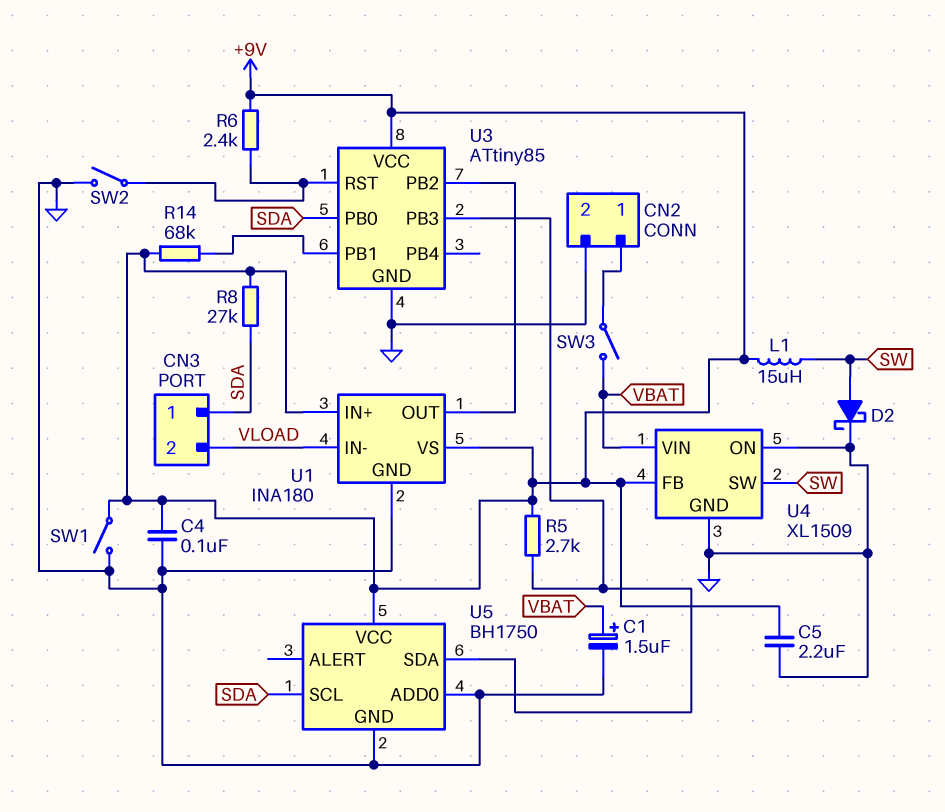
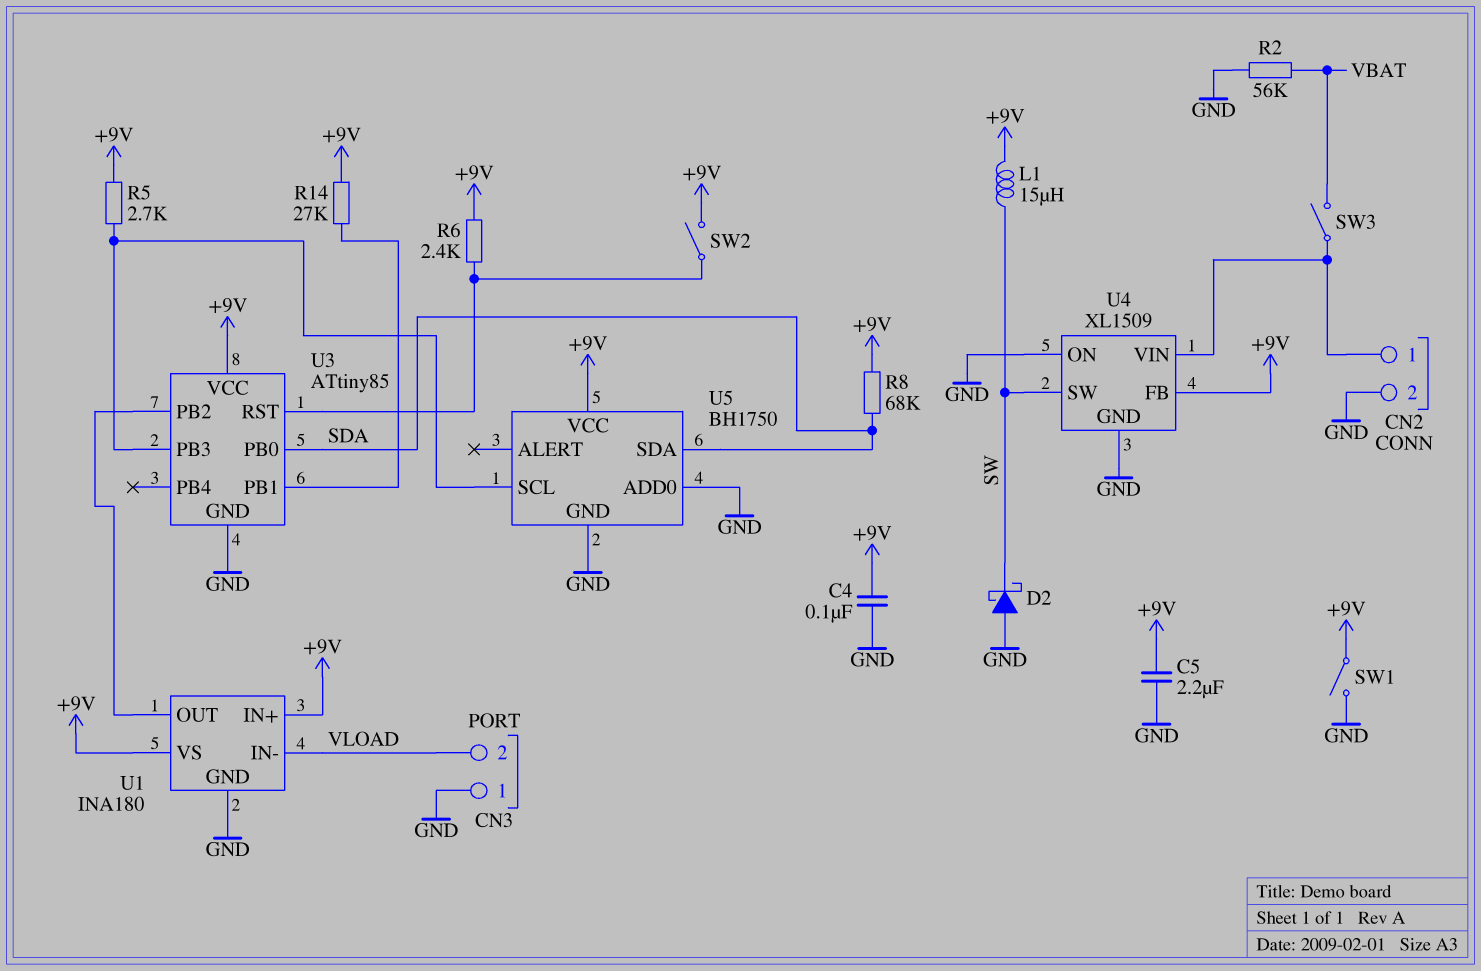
C1: 1.5uF (plus VBAT, minus GND) -> none
CN3 pin 1: SDA -> GND
D2: schottky (A SW, K GND) -> schottky (A GND, K SW)
R2: none -> 56k (GND, VBAT)
R8: 27k (+9V, SDA) -> 68k (+9V, SDA)
R14: 68k (+9V, U3/PB1) -> 27k (+9V, U3/PB1)
SW2: switch (GND, U3/RST) -> switch (+9V, U3/RST)
U4 pin VIN: VBAT -> CN2/1
U5 pin SCL: SDA -> U3/PB3
U5 pin SDA: U3/PB3 -> SDA

